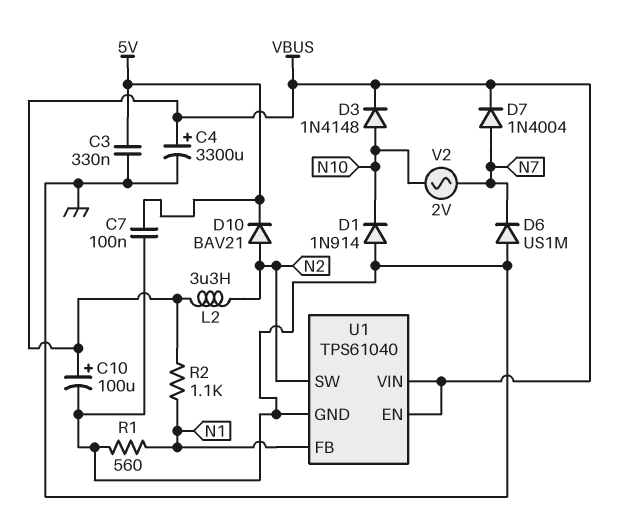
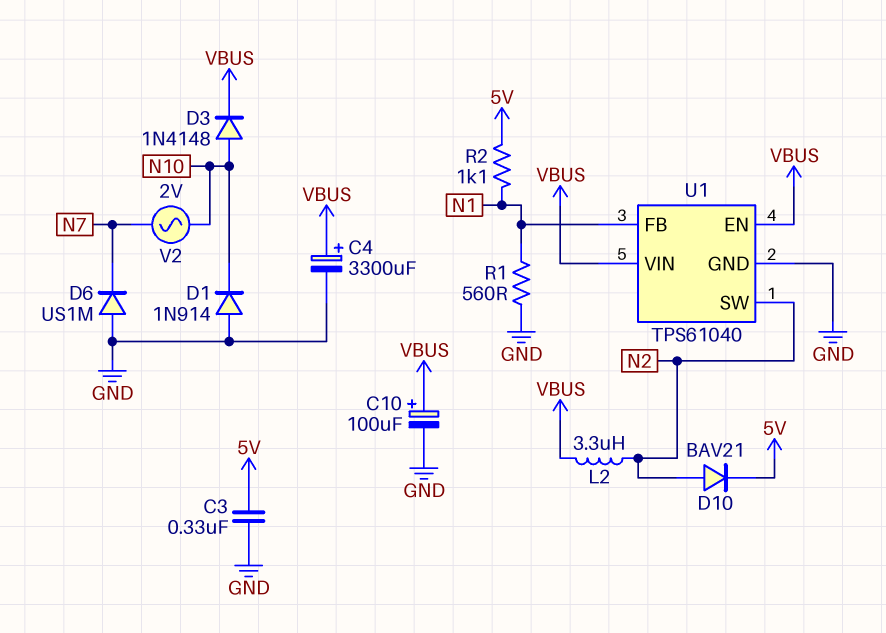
C7: 100nF (5V, GND) -> none
D7: diode 1N4004 (A N7, K VBUS) -> none
R2: 1.1k (N1, VBUS) -> 1.1k (5V, N1)

